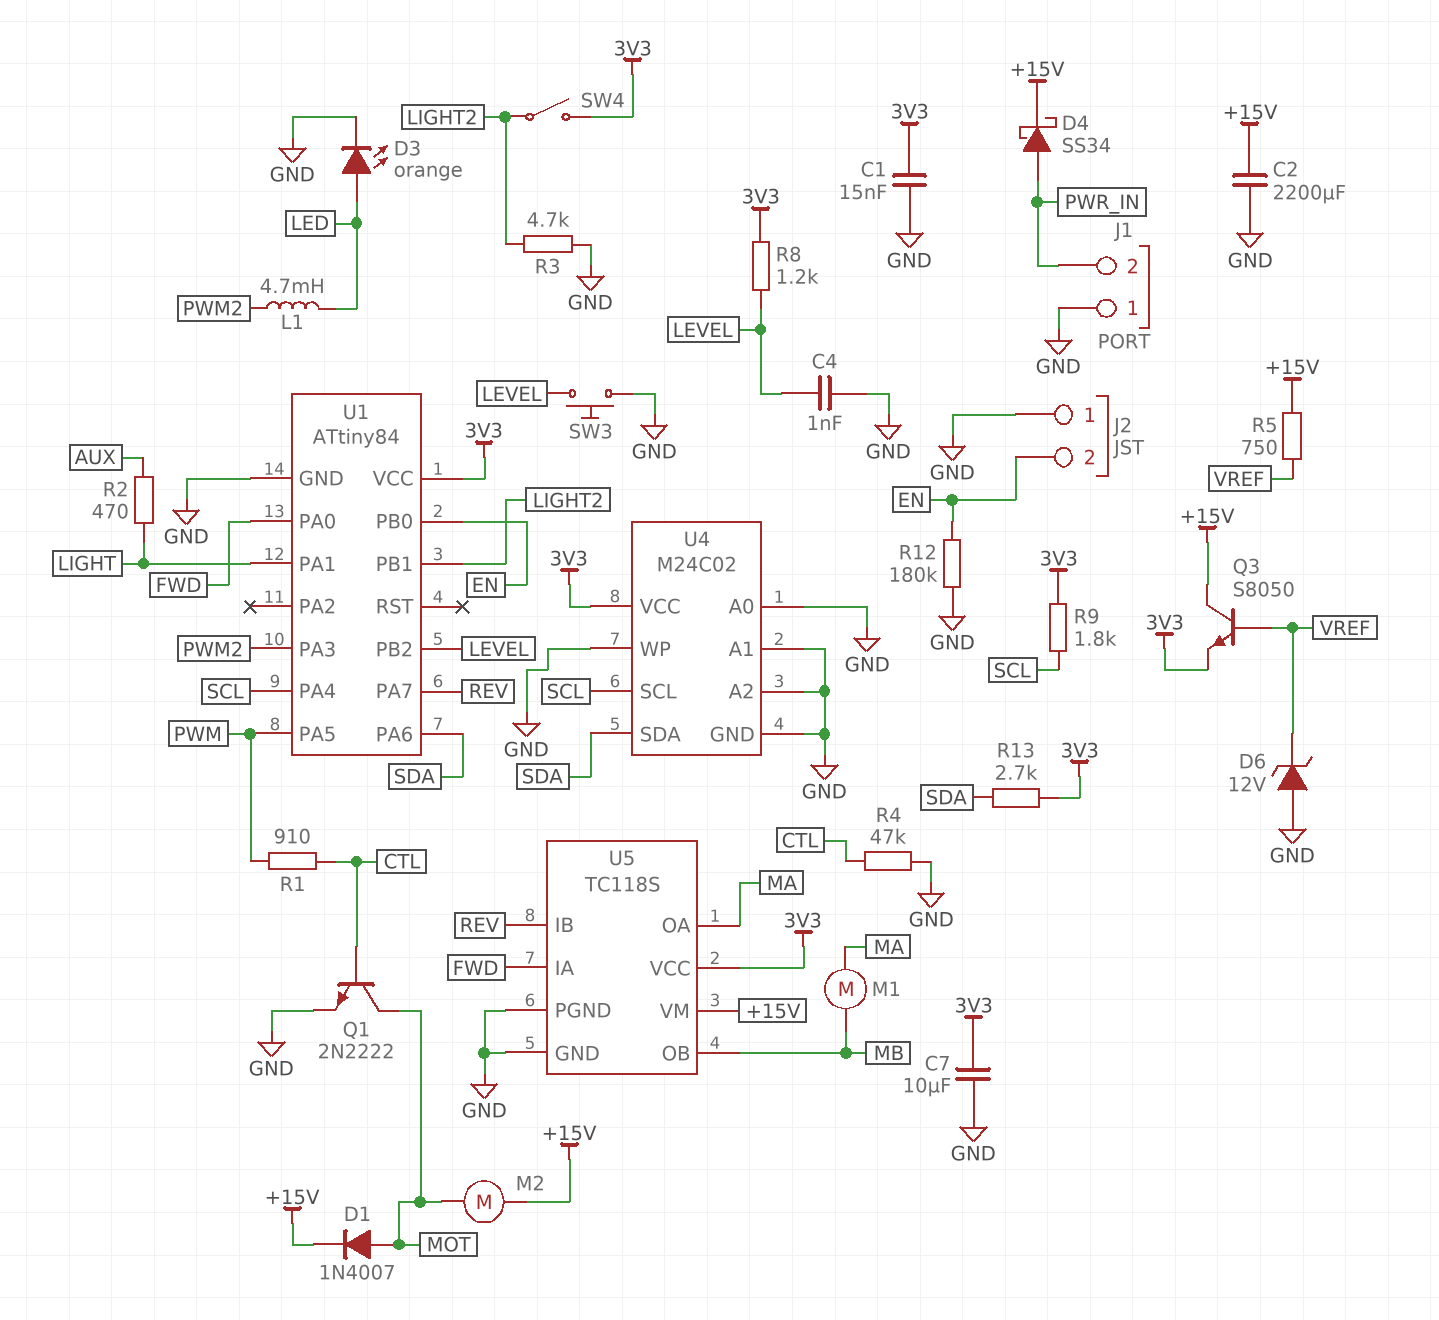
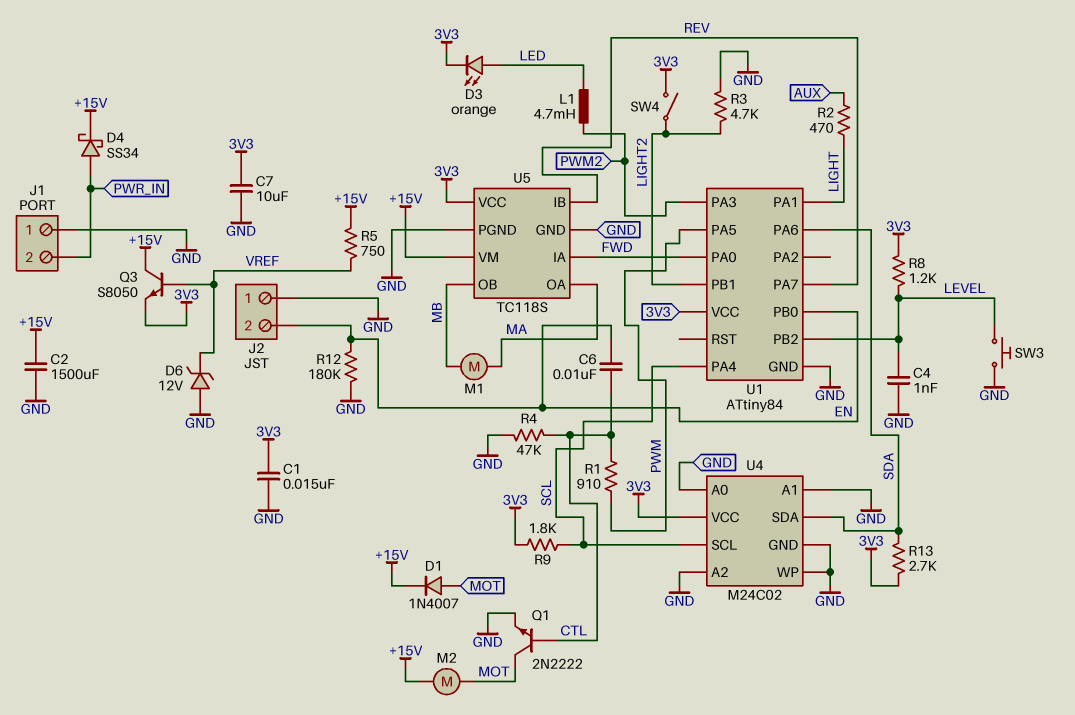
C2: 2200uF (+15V, GND) -> 1500uF (+15V, GND)
C6: none -> 10nF (CTL, EN)
D3: LED orange (A LED, K GND) -> LED orange (A LED, K 3V3)

